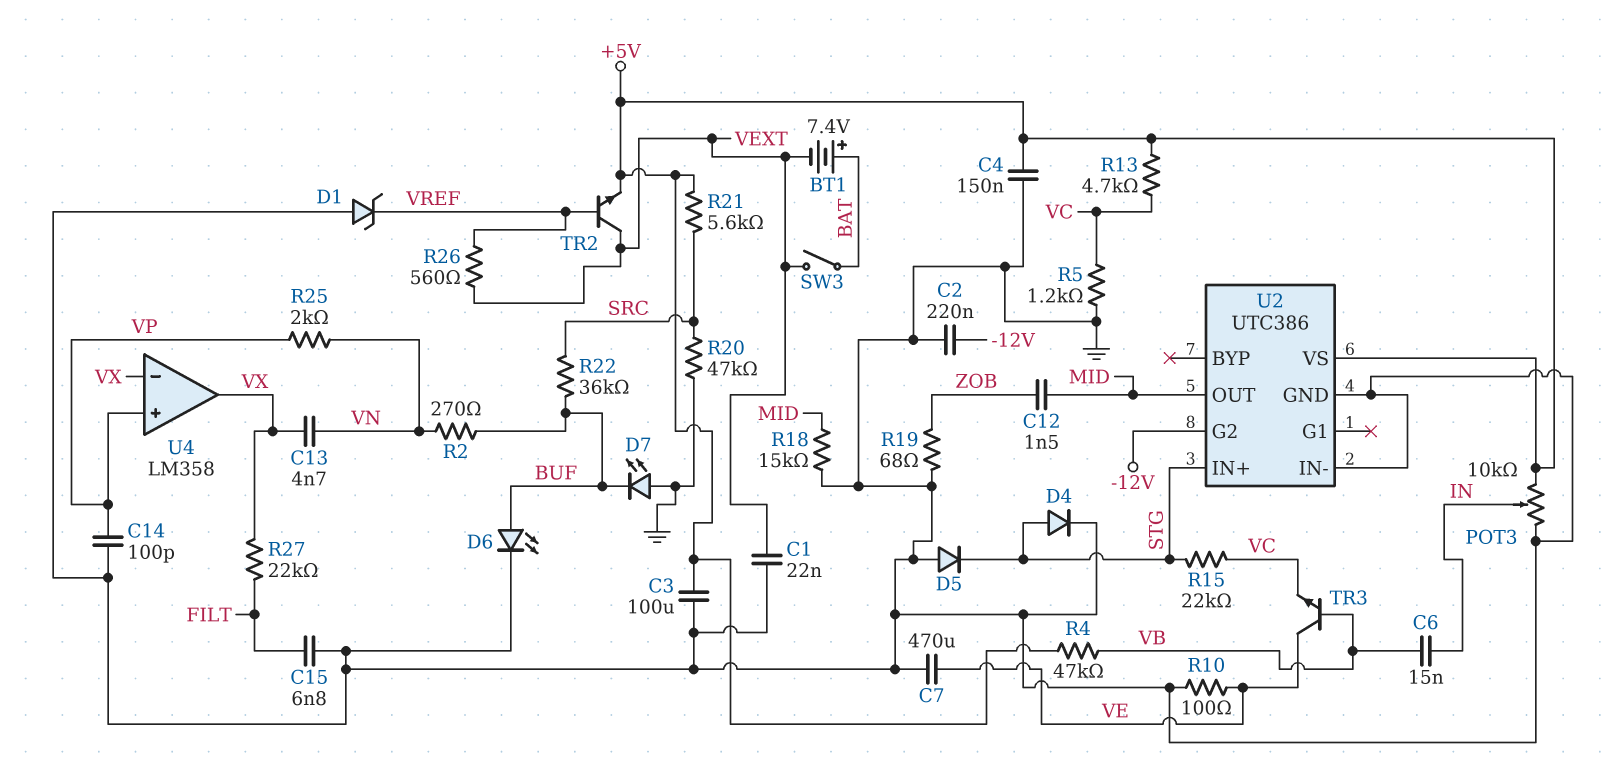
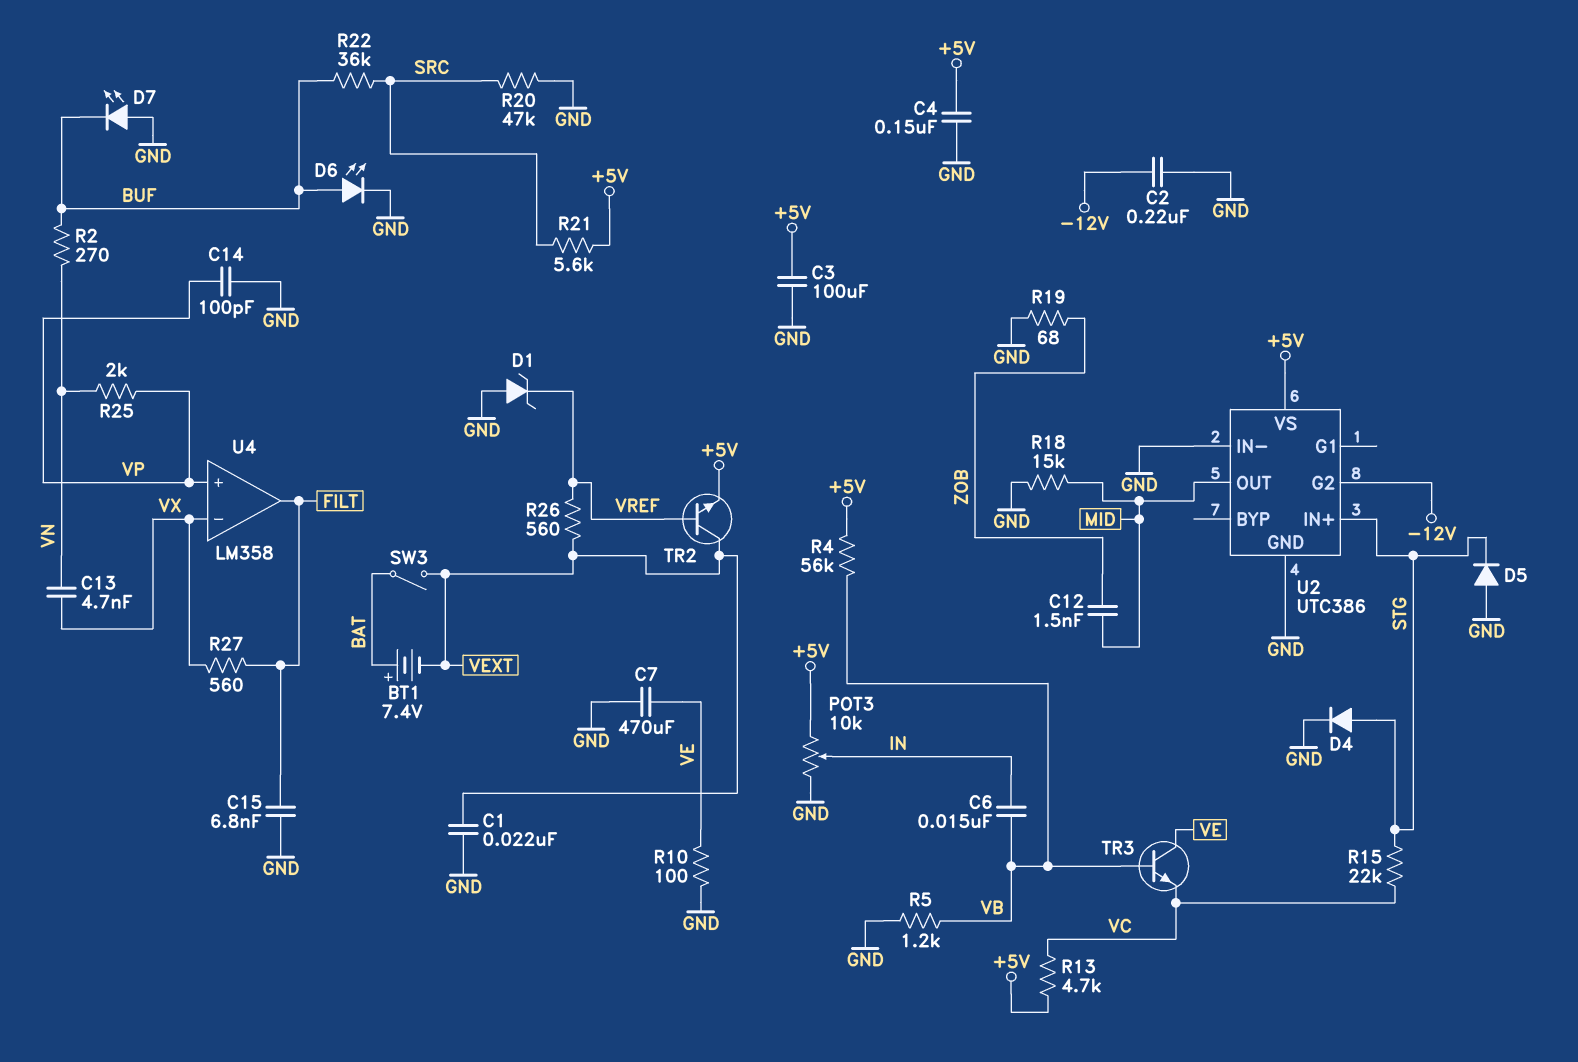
R4: 47k (+5V, VB) -> 56k (+5V, VB)
R5: 1.2k (GND, VC) -> 1.2k (GND, VB)
R27: 22k (FILT, VX) -> 560 (FILT, VX)
U4 pin out: VX -> FILT

